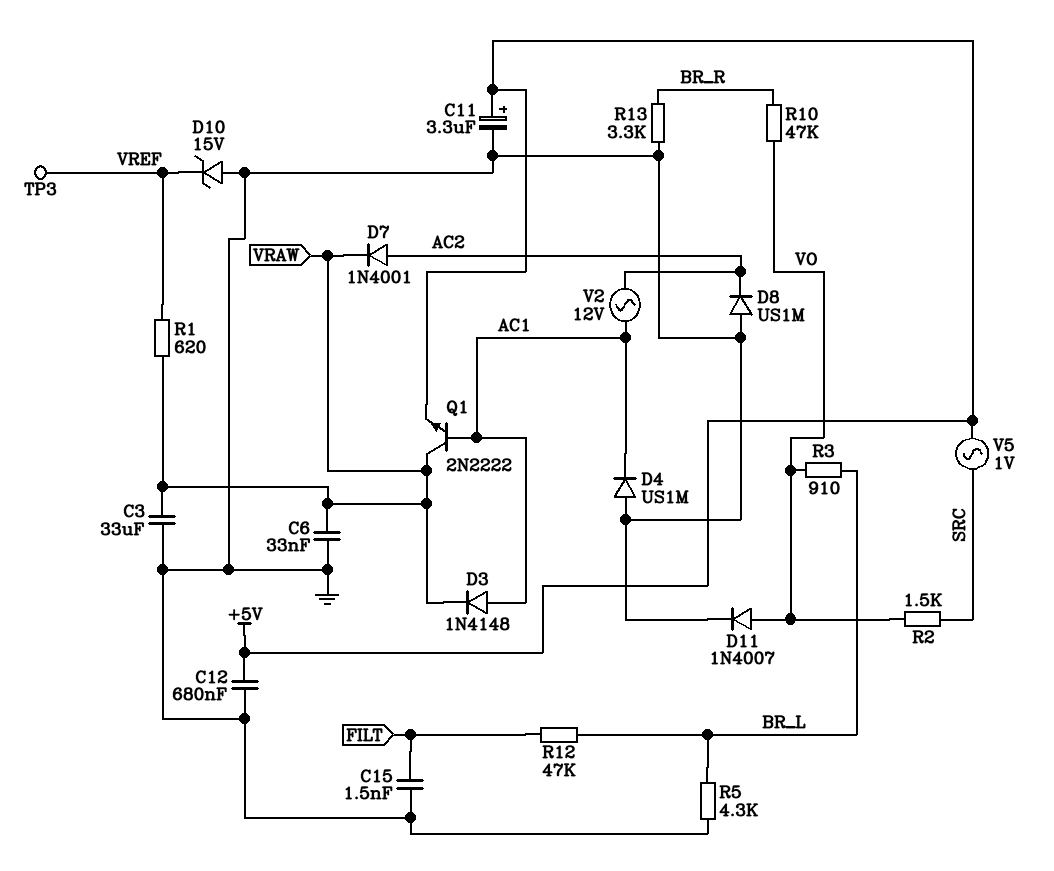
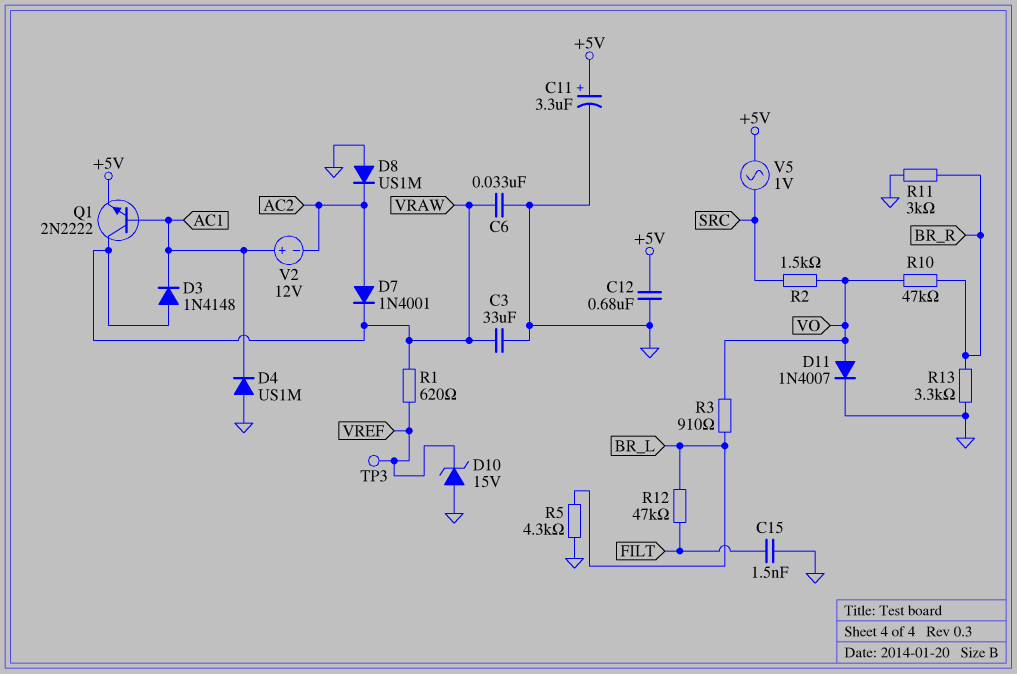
D3: diode 1N4148 (A AC1, K VRAW) -> diode 1N4148 (A VRAW, K AC1)
R11: none -> 3k (BR_R, GND)
V2: AC 12V (AC1, AC2) -> 12V (plus AC1, minus AC2)

